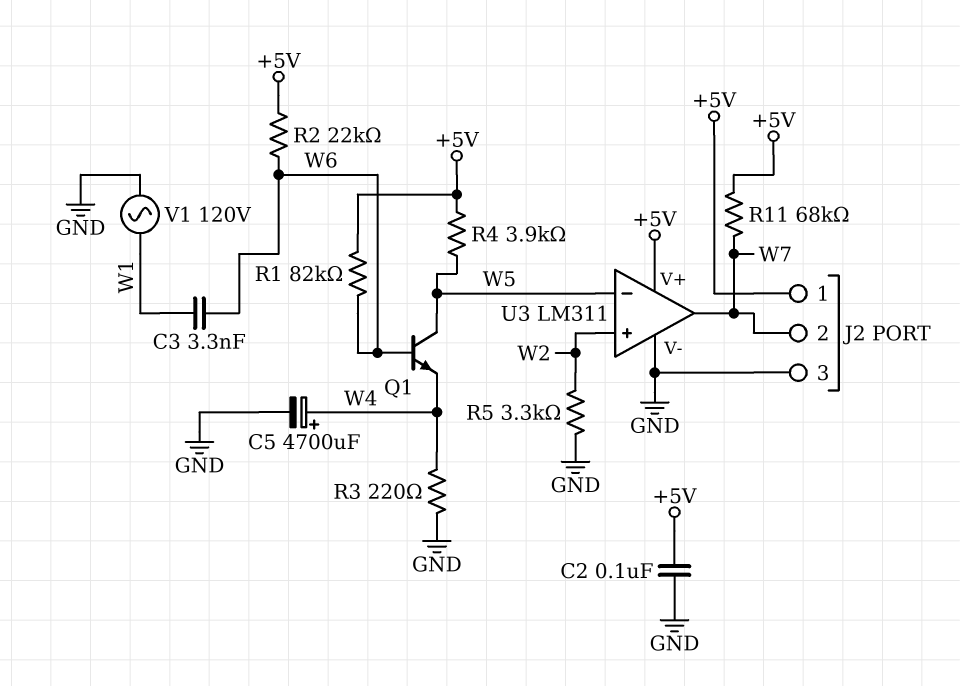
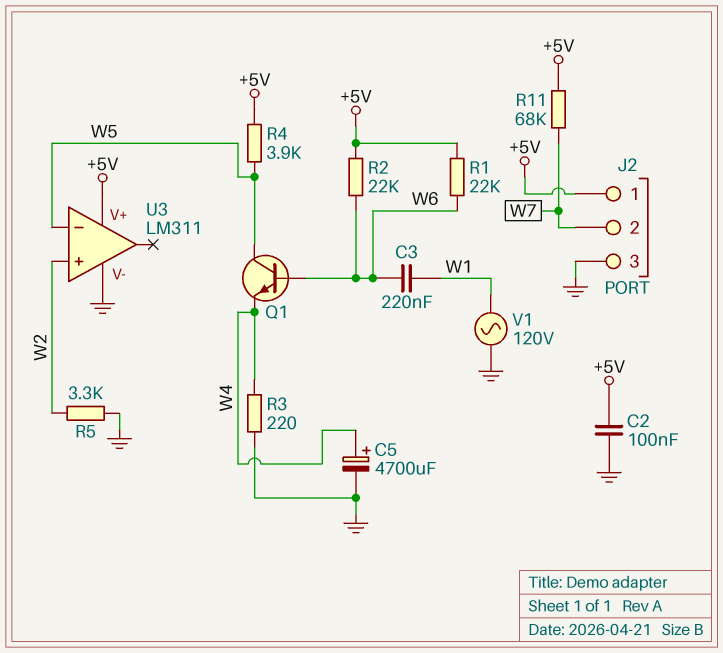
C3: 3.3nF (W1, W6) -> 220nF (W1, W6)
R1: 82k (+5V, W6) -> 22k (+5V, W6)
U3 pin out: W7 -> none

